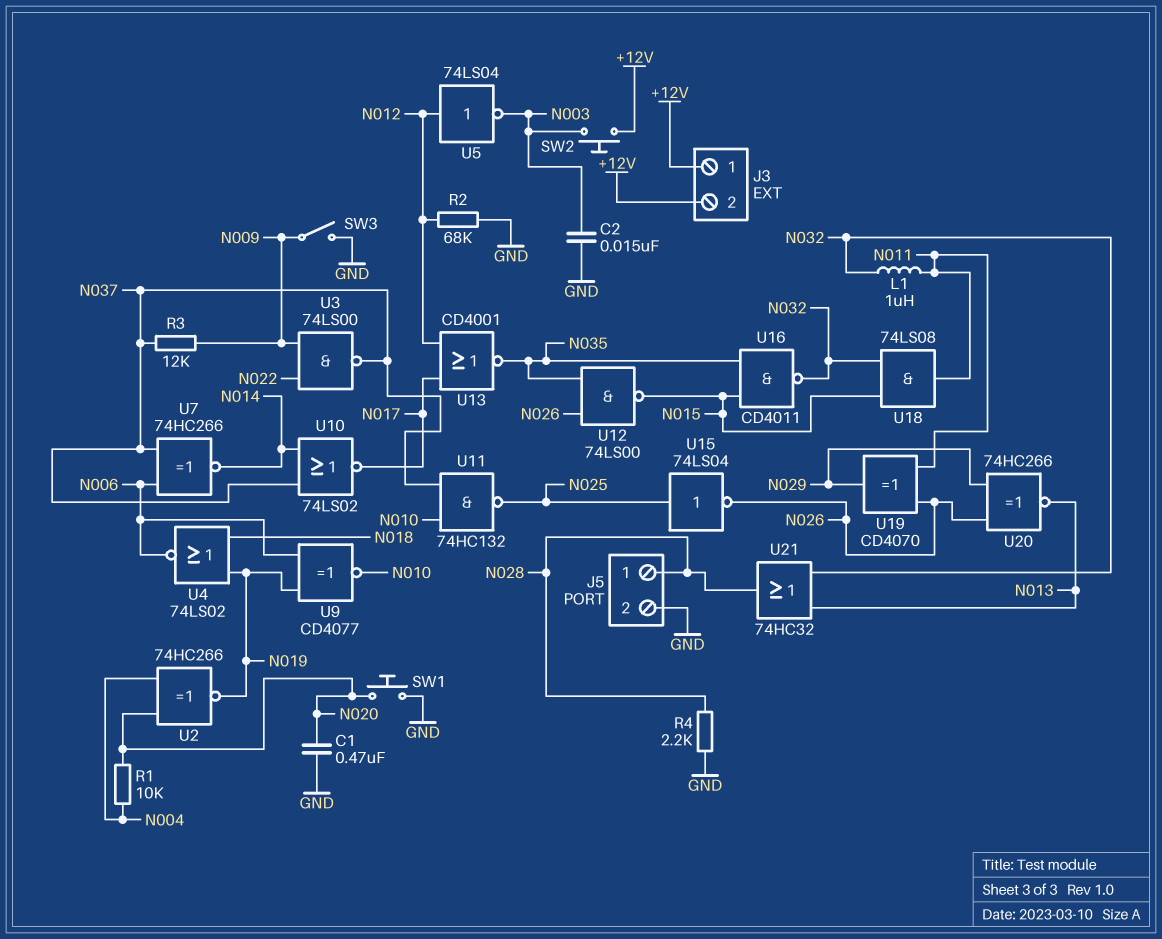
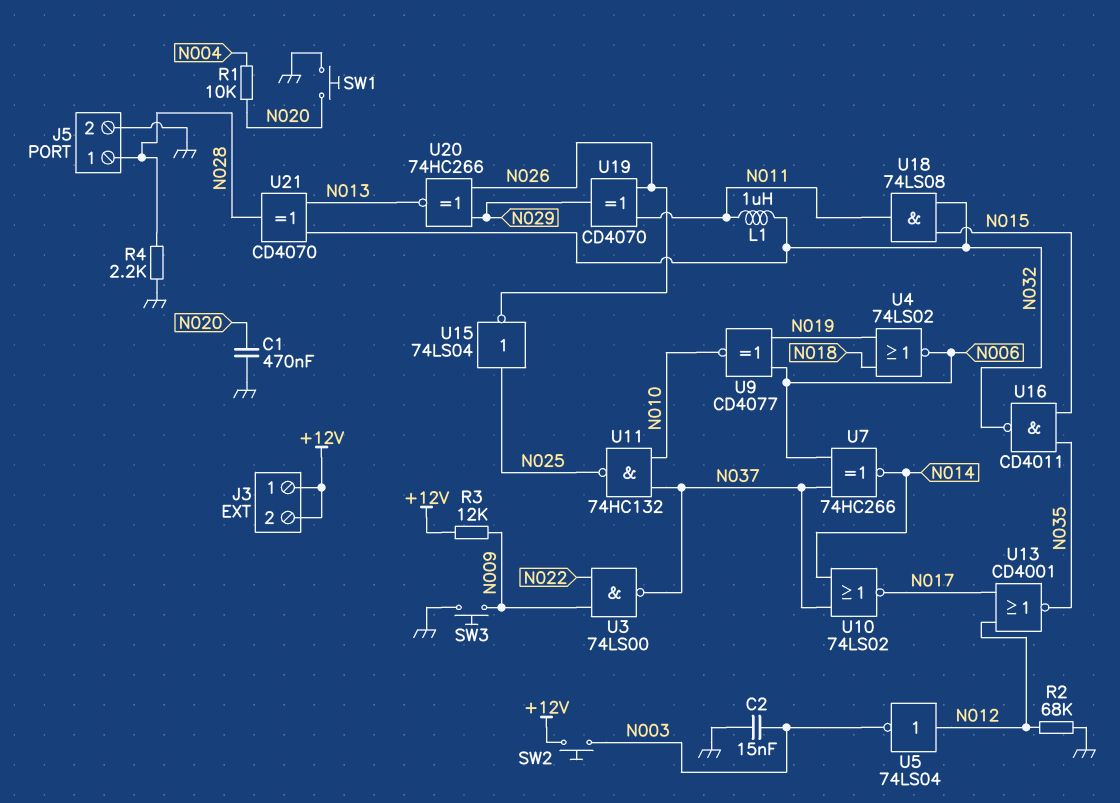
R3: 12k (N009, N037) -> 12k (+12V, N009)
SW3: switch (GND, N009) -> button (GND, N009)
U2: XNOR 74HC266 (in N004, in N020, out N019) -> none
U12: NAND 74LS00 (in N026, in N035, out N015) -> none
U21: OR 74HC32 (in N013, in N032, out N028) -> XOR CD4070 (in N013, in N032, out N028)

